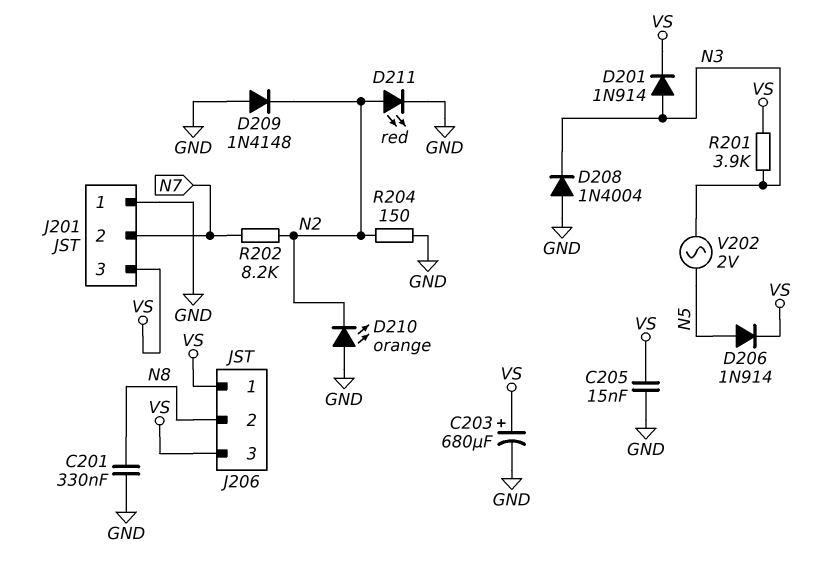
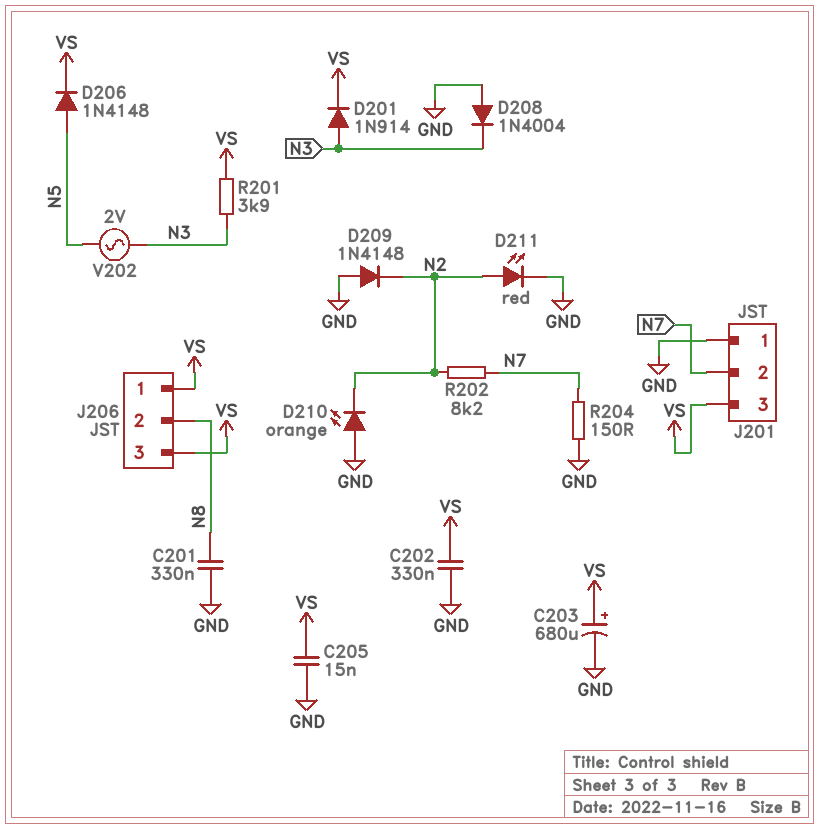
C202: none -> 330nF (GND, VS)
D206: diode 1N914 (A N5, K VS) -> diode 1N4148 (A N5, K VS)
R204: 150 (GND, N2) -> 150 (GND, N7)

